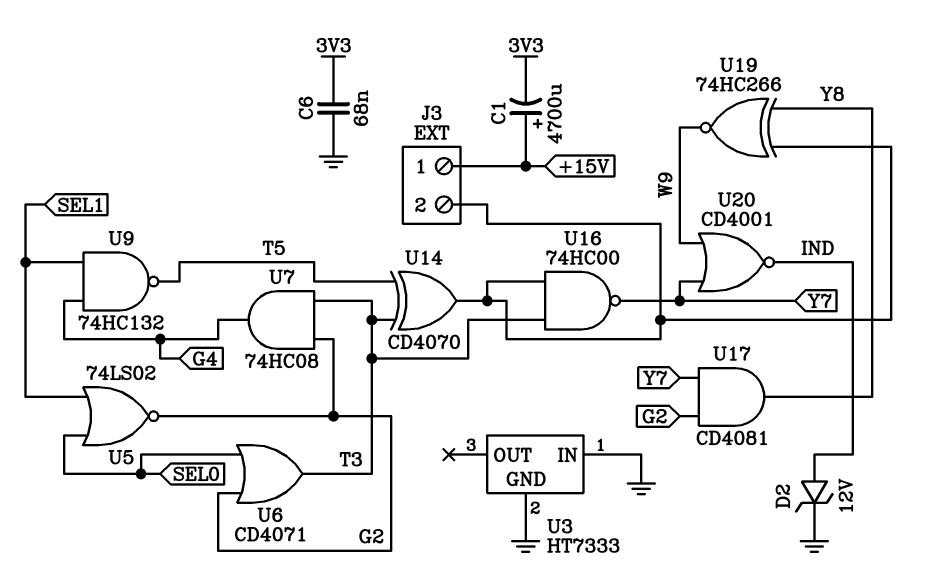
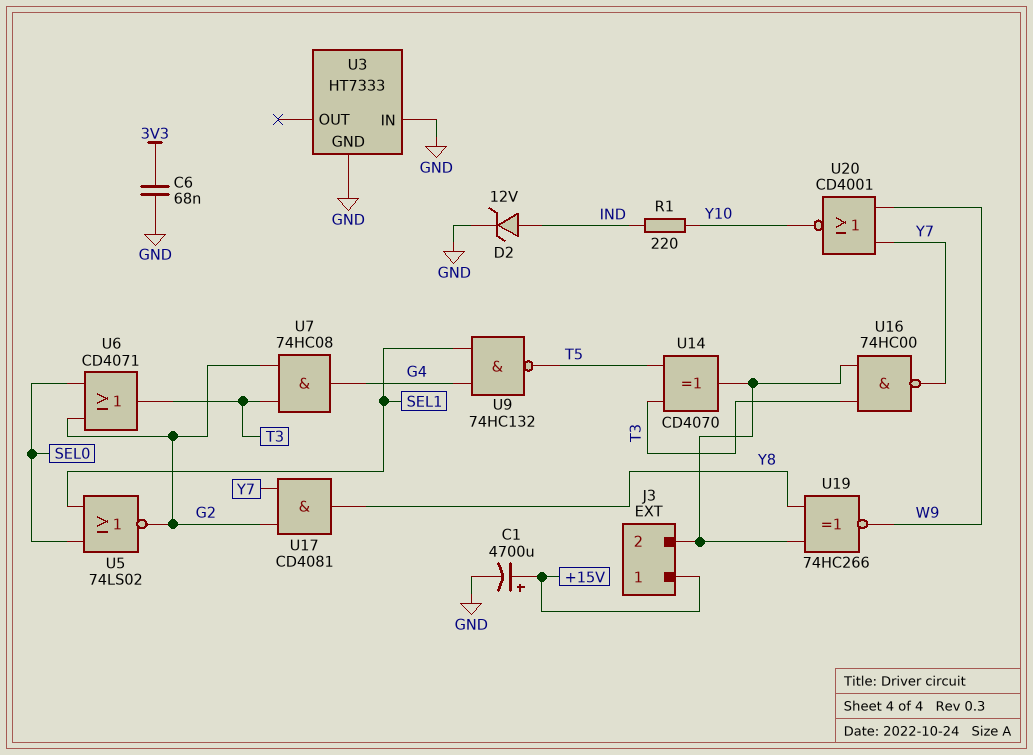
C1: 4700uF (plus +15V, minus 3V3) -> 4700uF (plus +15V, minus GND)
R1: none -> 220 (IND, Y10)
U20: NOR CD4001 (in W9, in Y7, out IND) -> NOR CD4001 (in W9, in Y7, out Y10)

